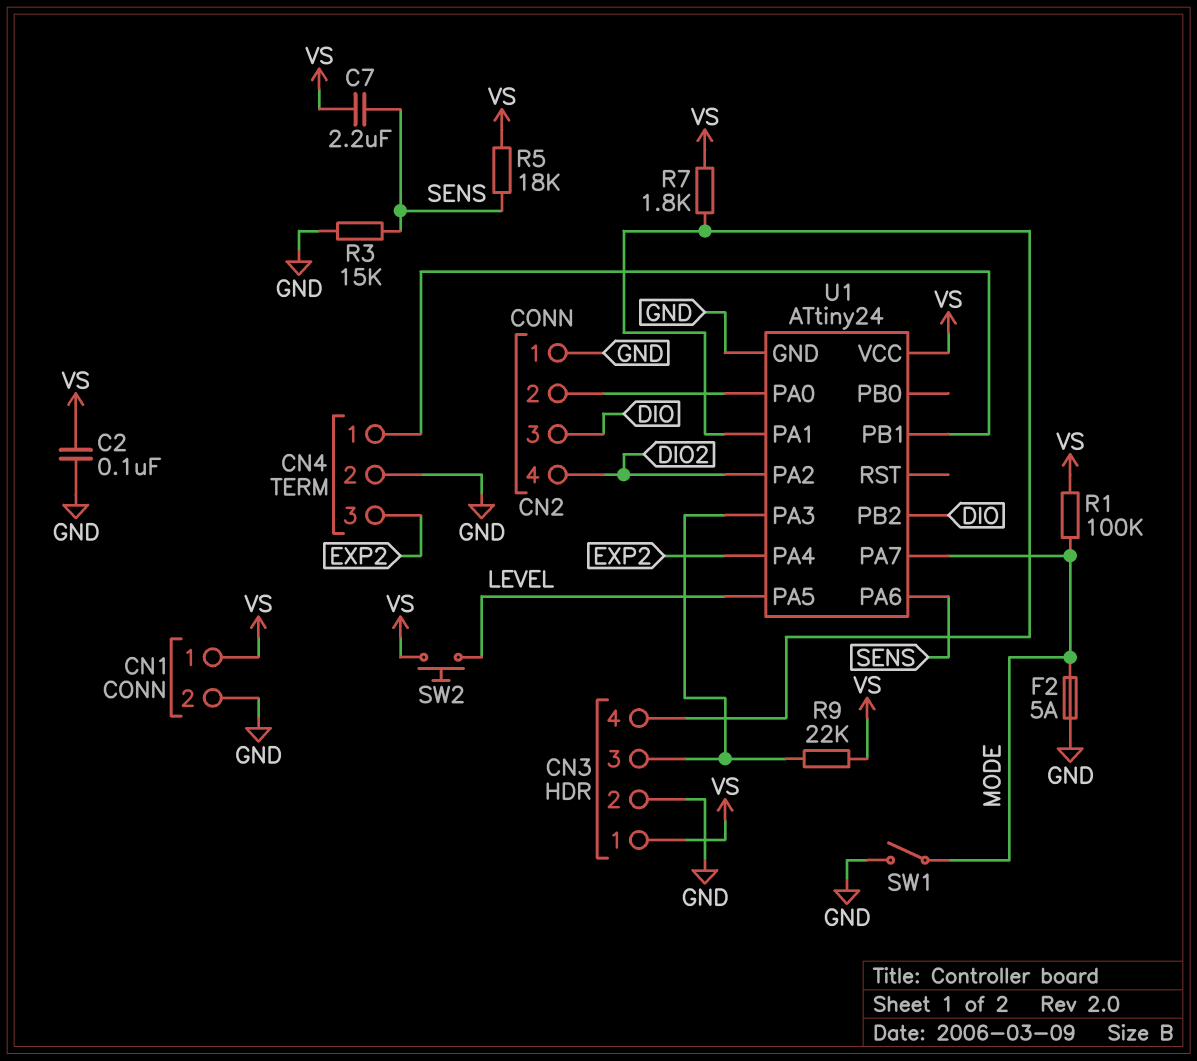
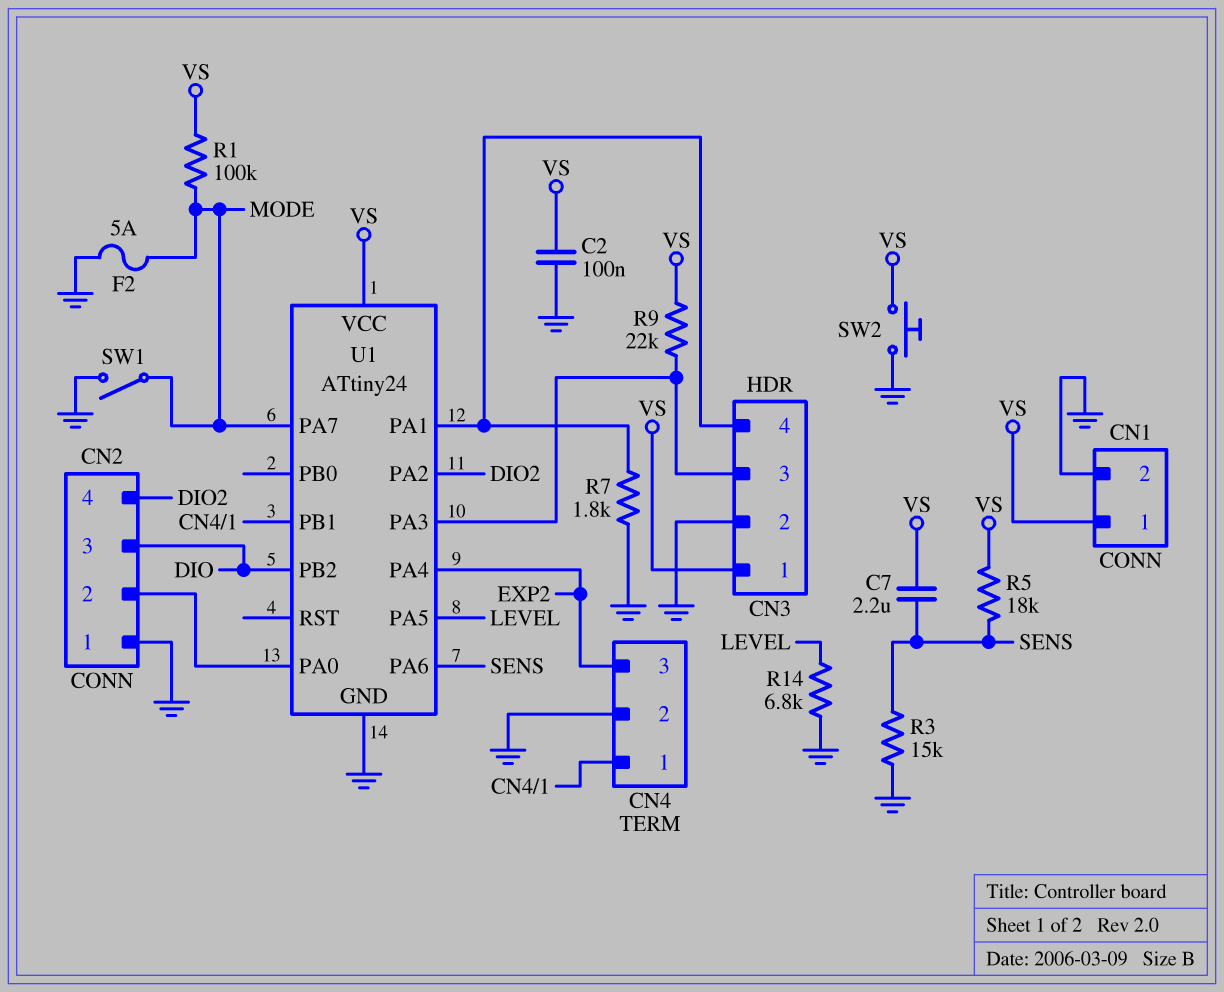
R7: 1.8k (CN3/4, VS) -> 1.8k (CN3/4, GND)
R14: none -> 6.8k (GND, LEVEL)
SW2: button (LEVEL, VS) -> button (GND, VS)

